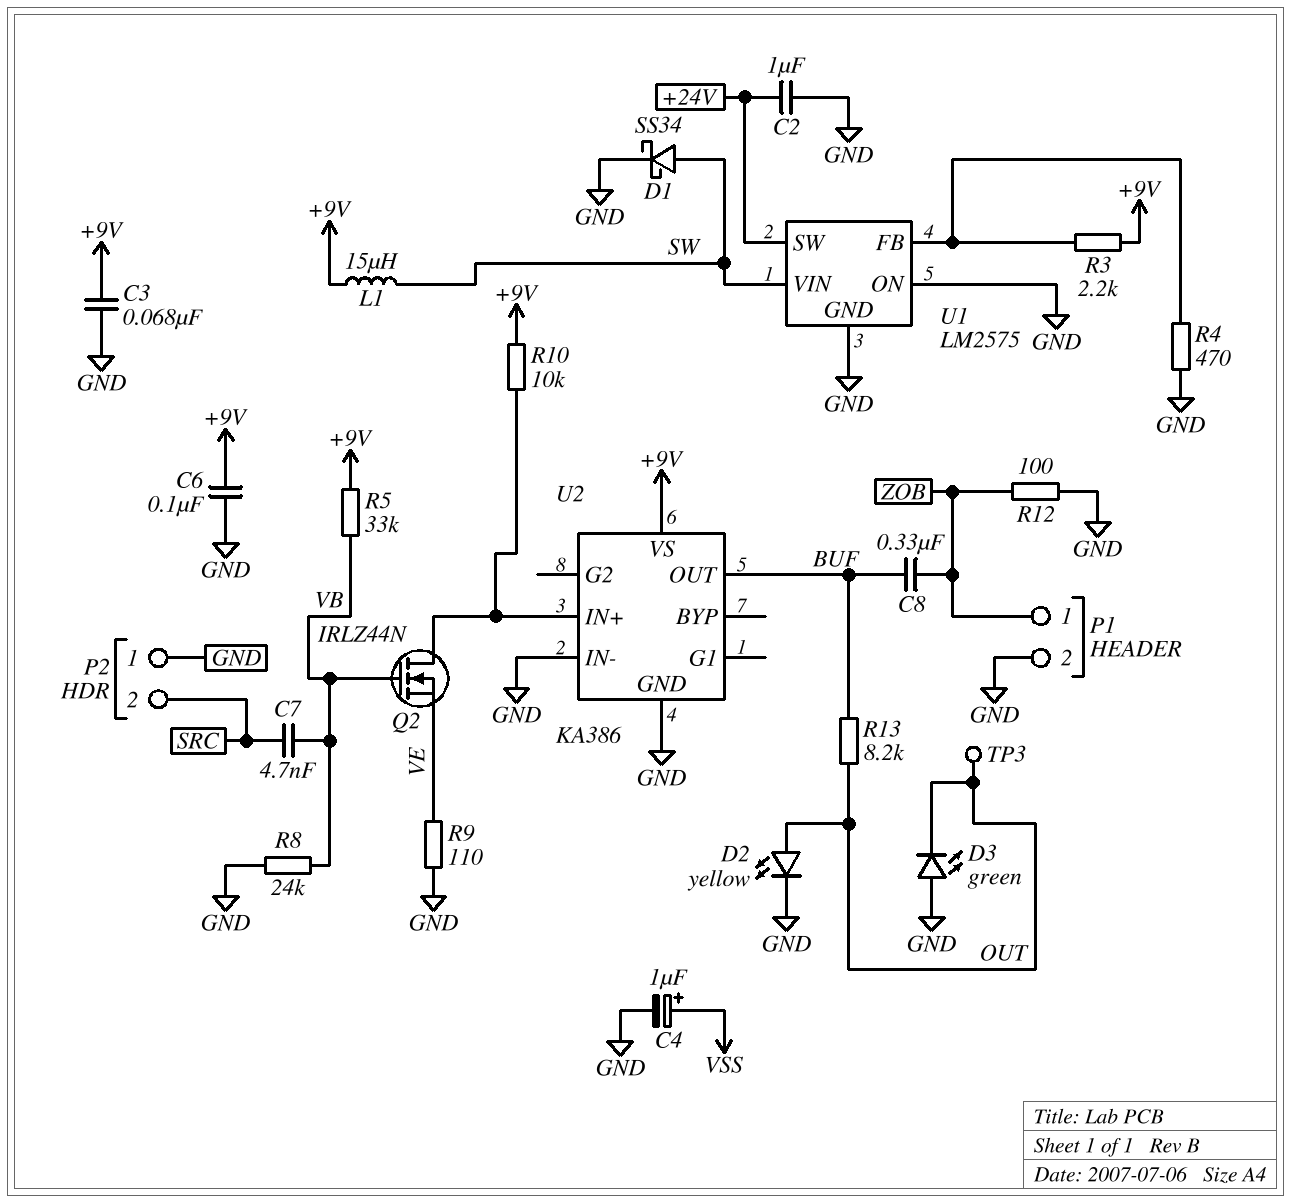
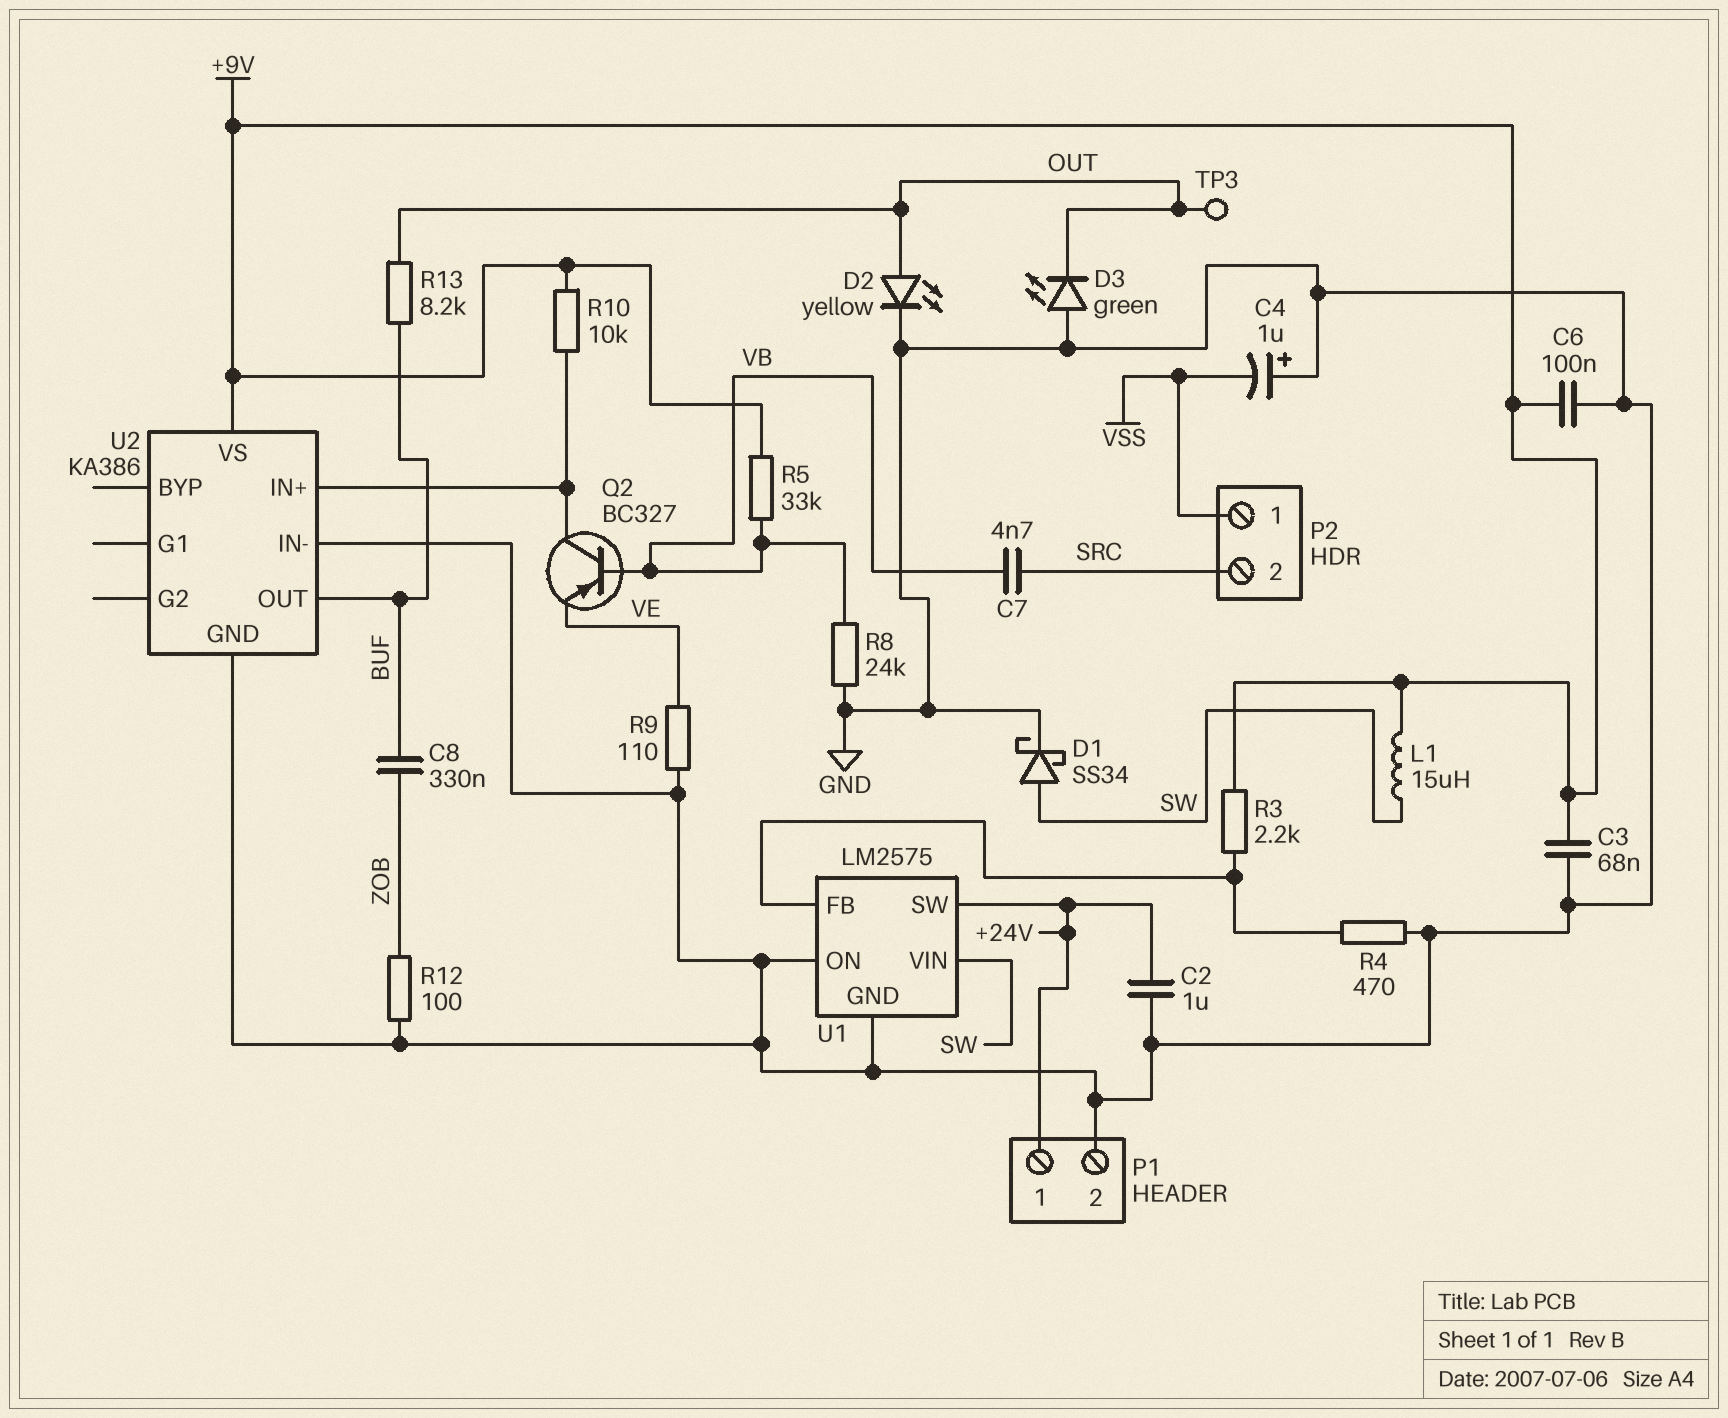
C4: 1uF (plus VSS, minus GND) -> 1uF (plus GND, minus VSS)
P1 pin 1: ZOB -> +24V
P2 pin 1: GND -> VSS
Q2: NMOS IRLZ44N (G VB, D U2/IN+, S VE) -> PNP BC327 (B VB, C U2/IN+, E VE)

